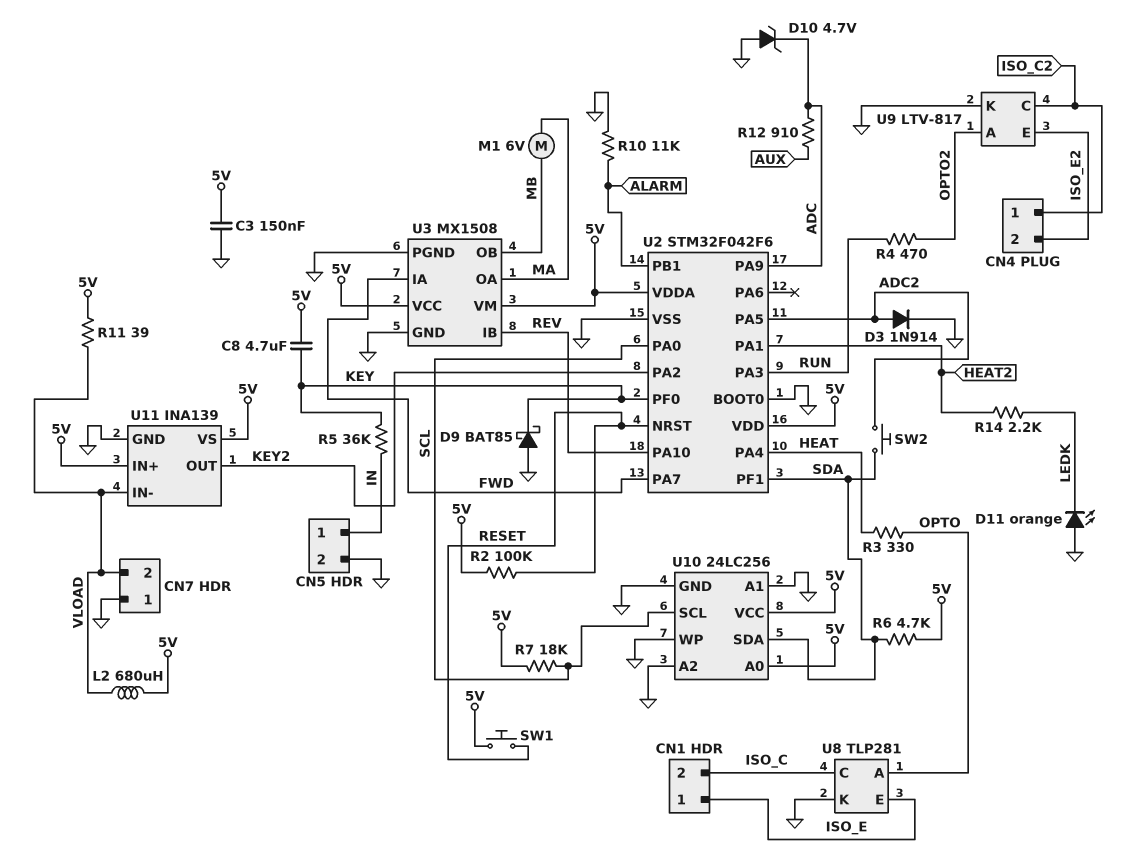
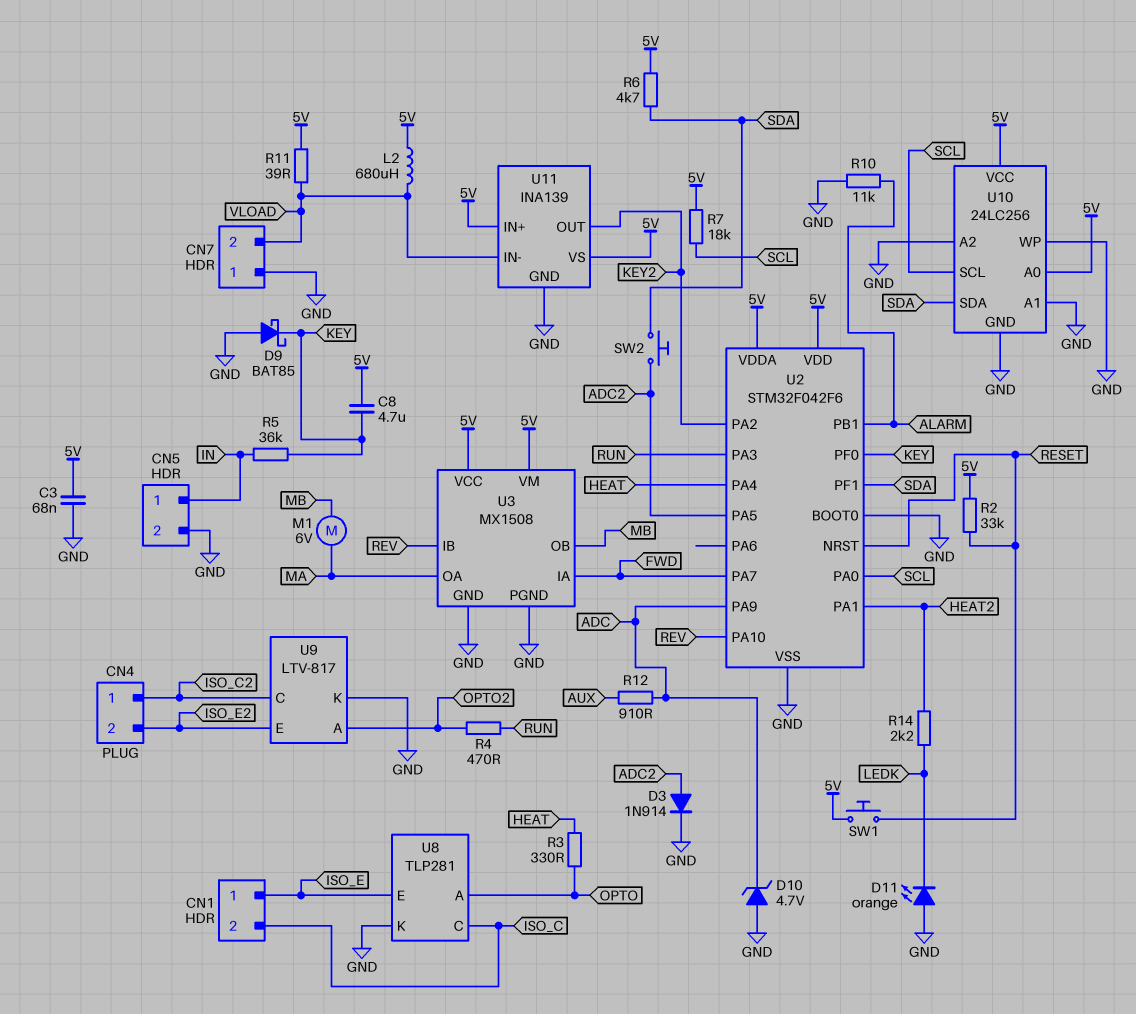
C3: 150nF (5V, GND) -> 68nF (5V, GND)
R2: 100k (5V, RESET) -> 33k (5V, RESET)

